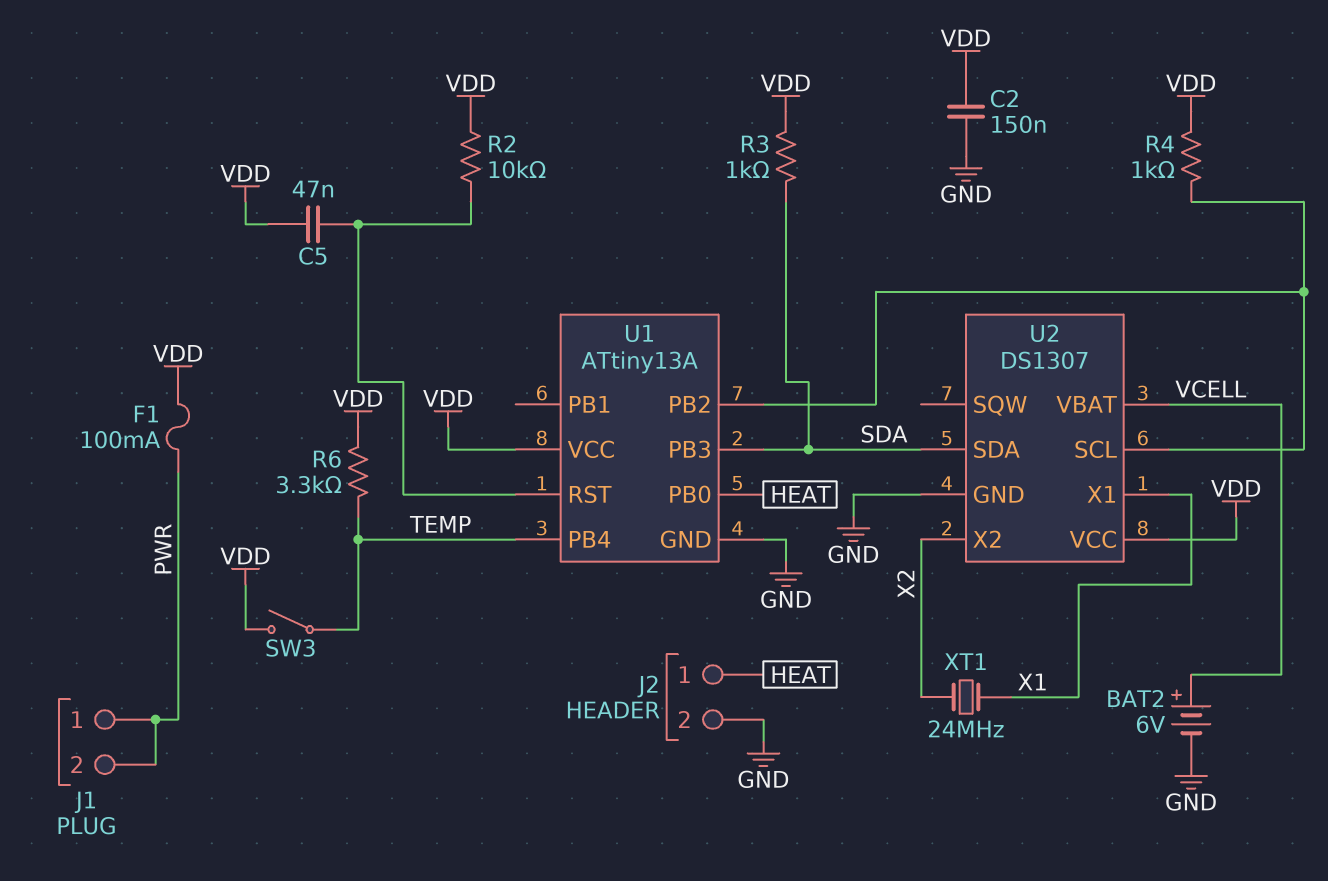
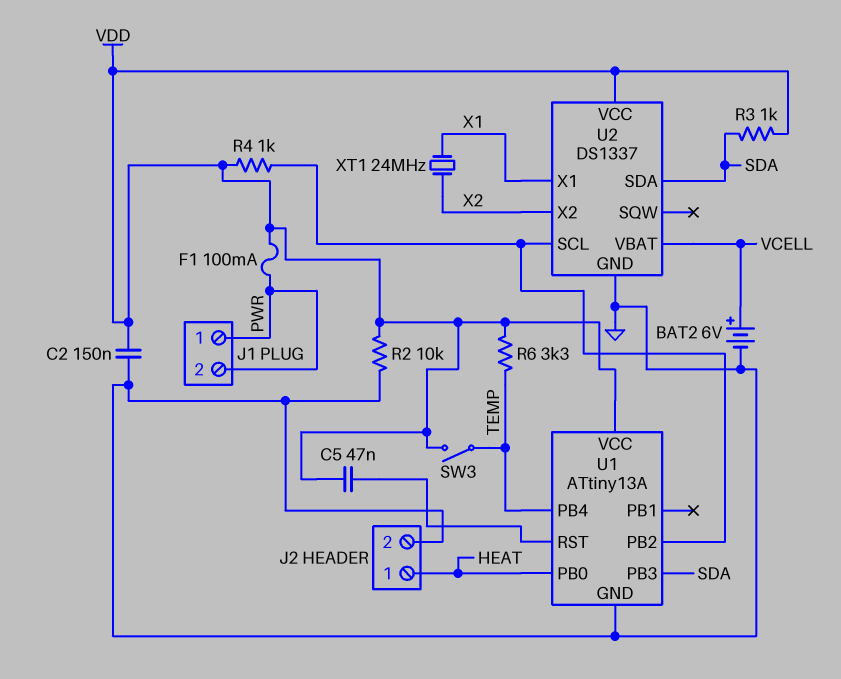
R2: 10k (U1/RST, VDD) -> 10k (GND, VDD)
U2: DS1307 -> DS1337

